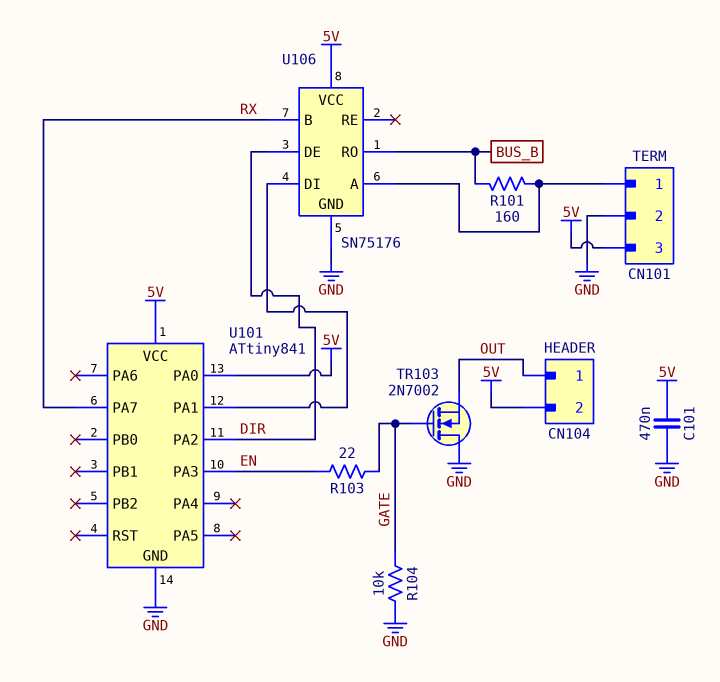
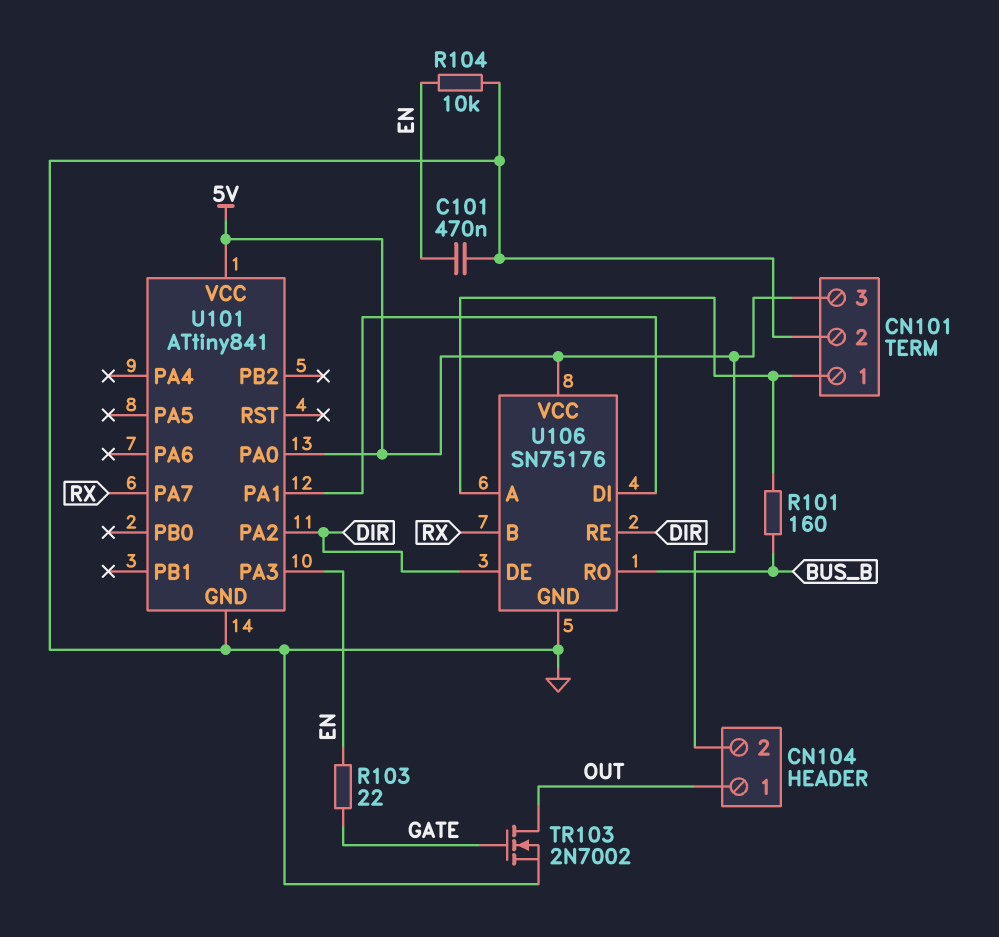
C101: 470nF (5V, GND) -> 470nF (EN, GND)
R104: 10k (GATE, GND) -> 10k (EN, GND)
TR103: NMOS 2N7002 (G GATE, D GND, S OUT) -> NMOS 2N7002 (G GATE, D OUT, S GND)
U106 pin RE: none -> DIR

